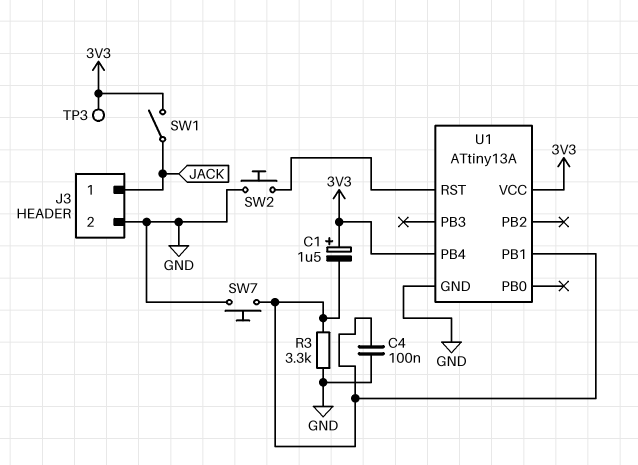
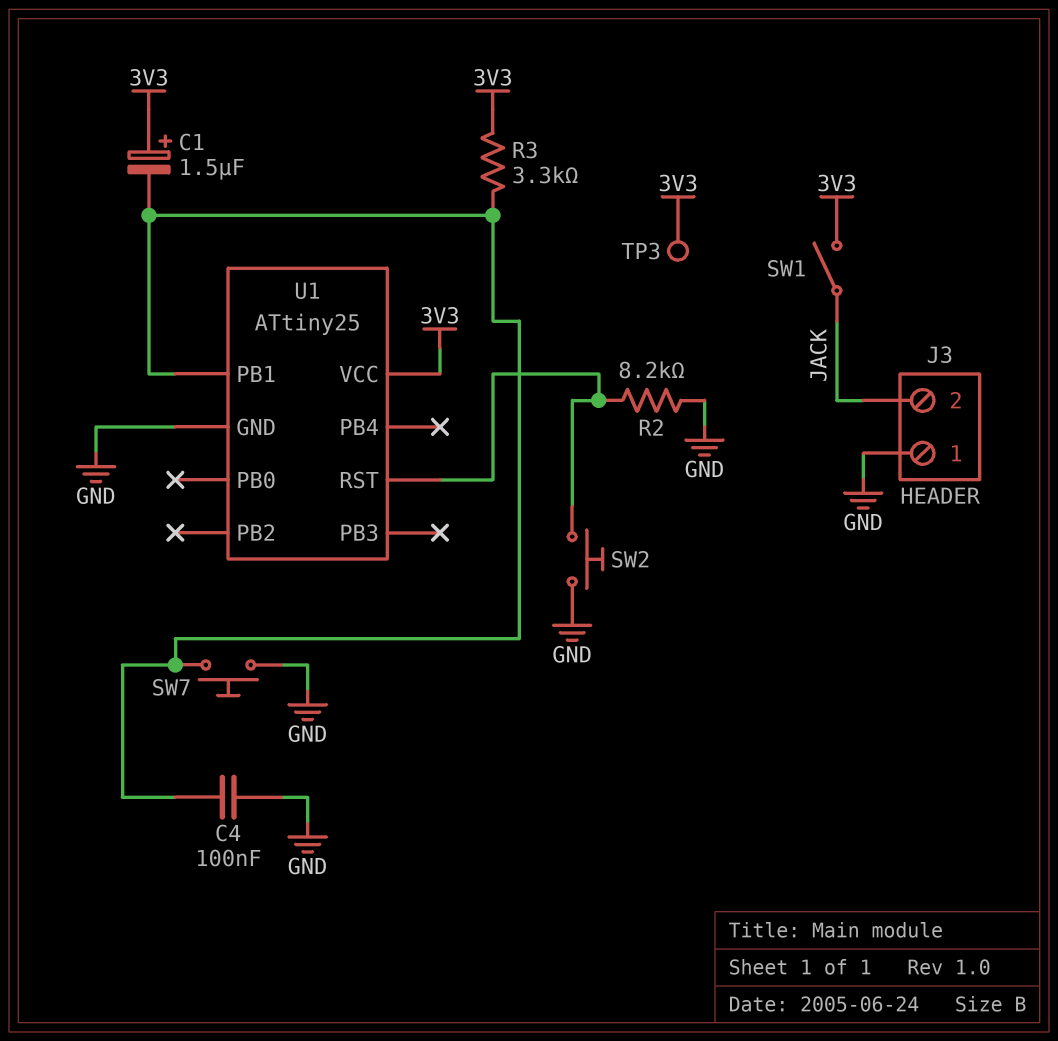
J3 pin 1: JACK -> GND
J3 pin 2: GND -> JACK
R2: none -> 8.2k (GND, U1/RST)
R3: 3.3k (GND, U1/PB1) -> 3.3k (3V3, U1/PB1)
U1: ATtiny13A -> ATtiny25
U1 pin PB4: 3V3 -> none

